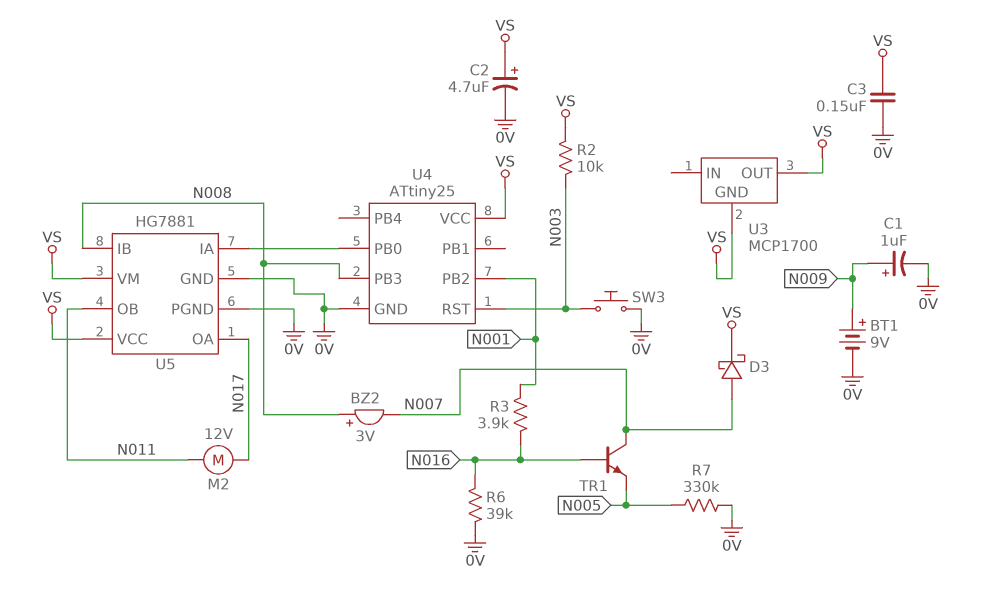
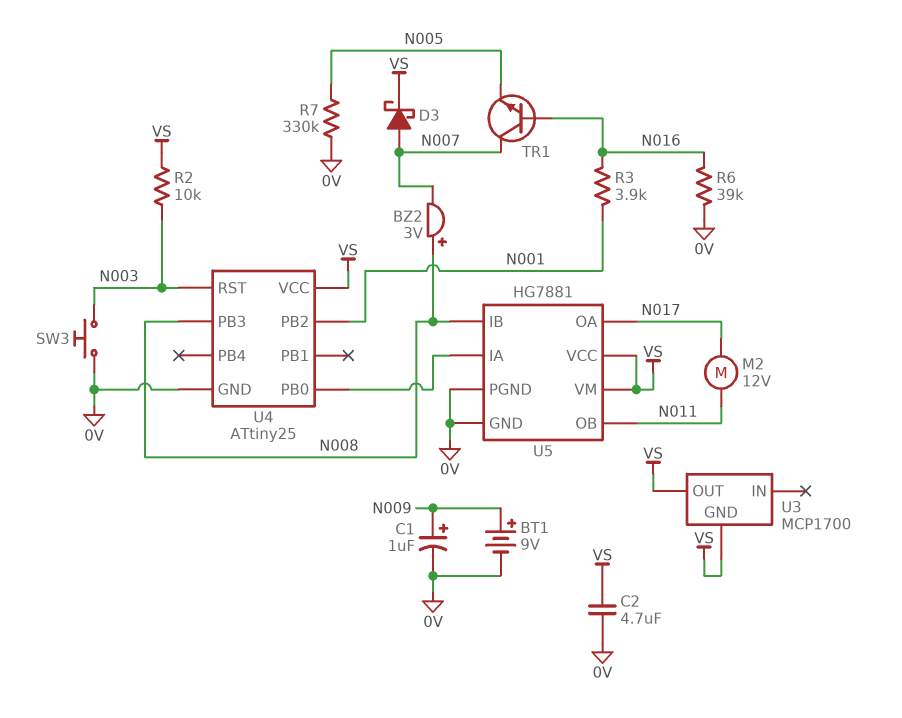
C2: 4.7uF (plus VS, minus 0V) -> 4.7uF (0V, VS)
C3: 150nF (0V, VS) -> none

